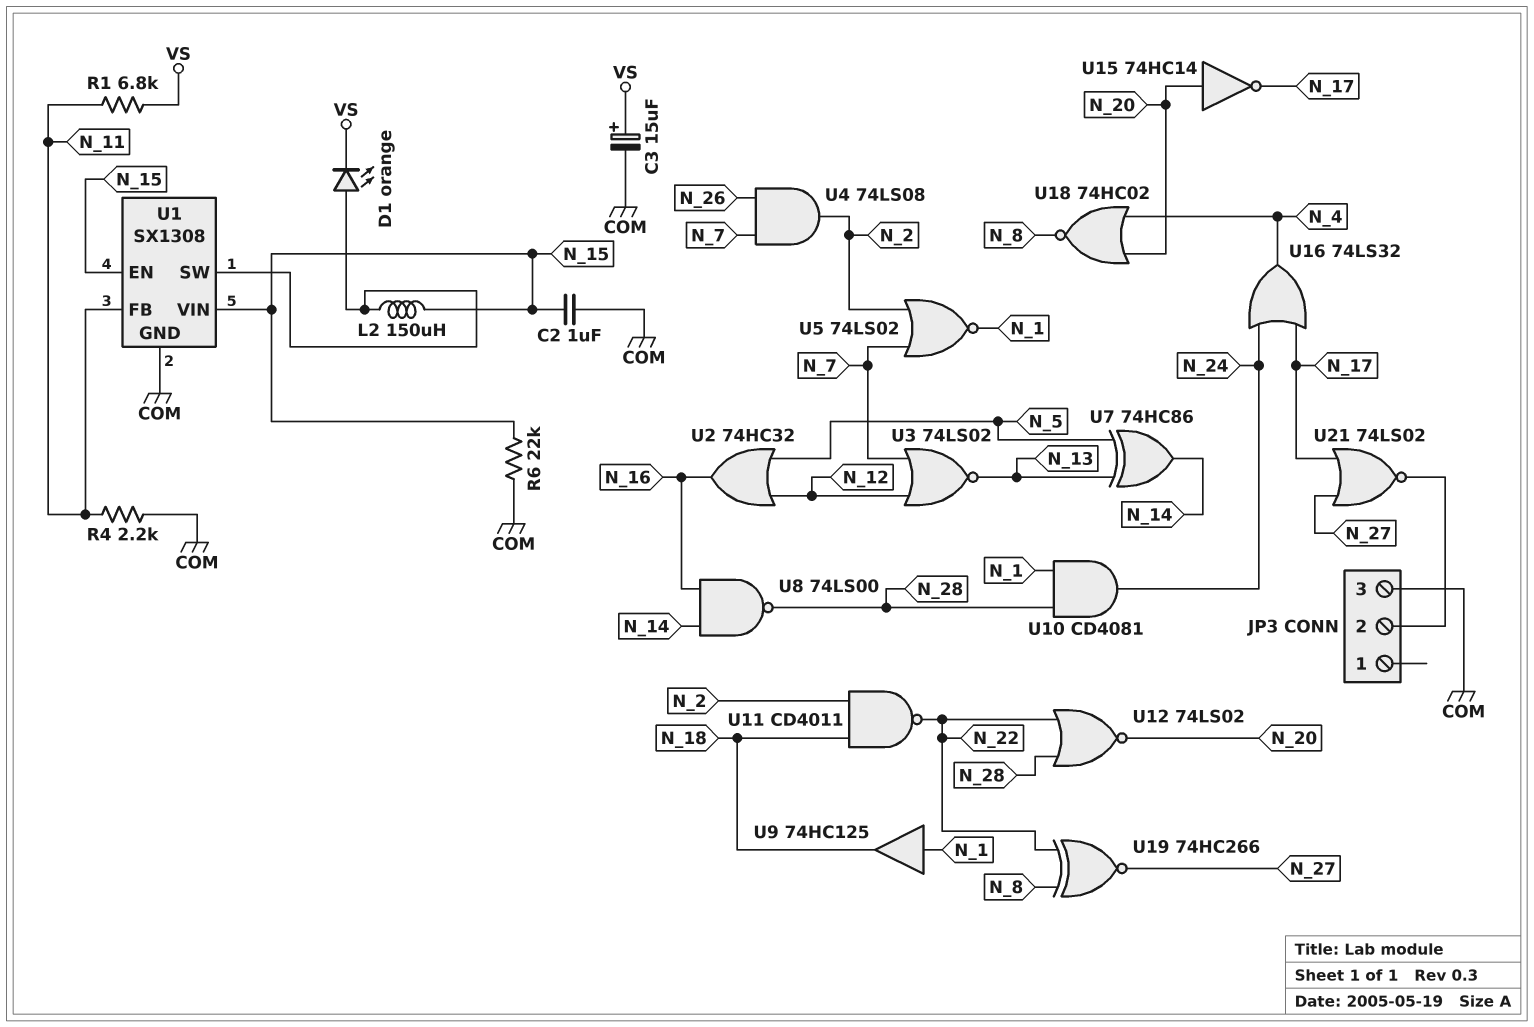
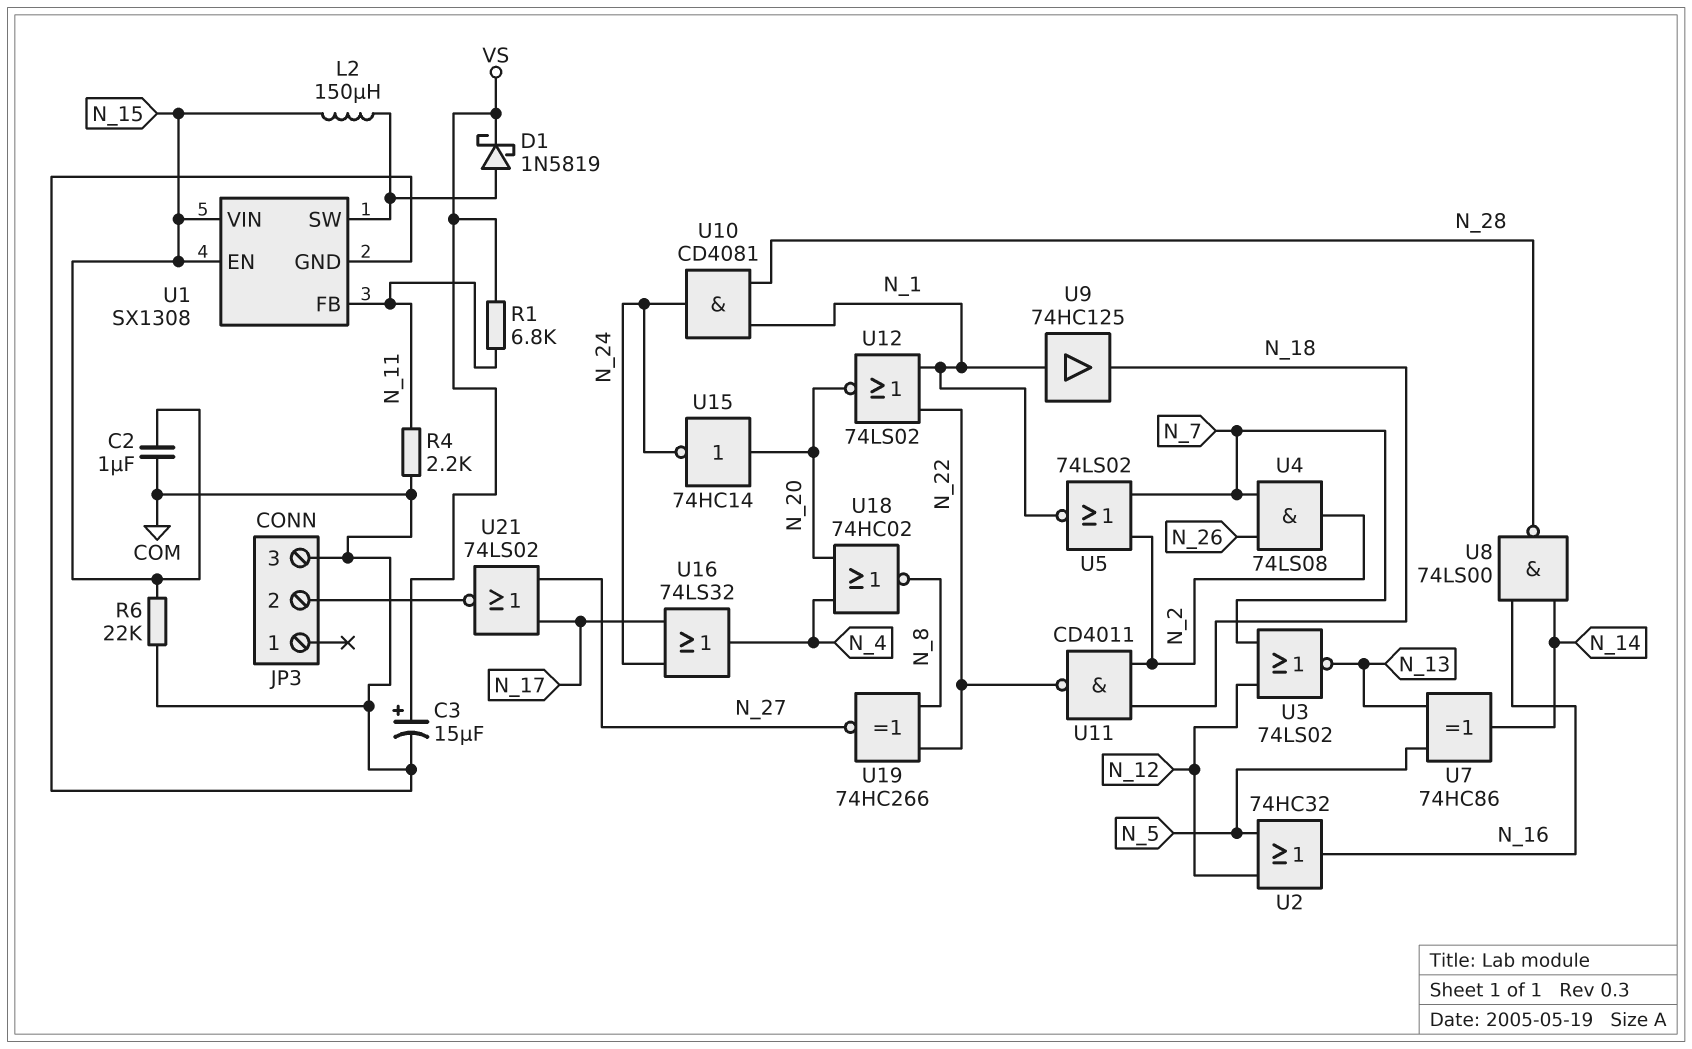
D1: LED orange (A U1/SW, K VS) -> schottky 1N5819 (A U1/SW, K VS)
U12: NOR 74LS02 (in N_22, in N_28, out N_20) -> NOR 74LS02 (in N_1, in N_22, out N_20)
U15: NOT 74HC14 (in N_20, out N_17) -> NOT 74HC14 (in N_20, out N_24)

